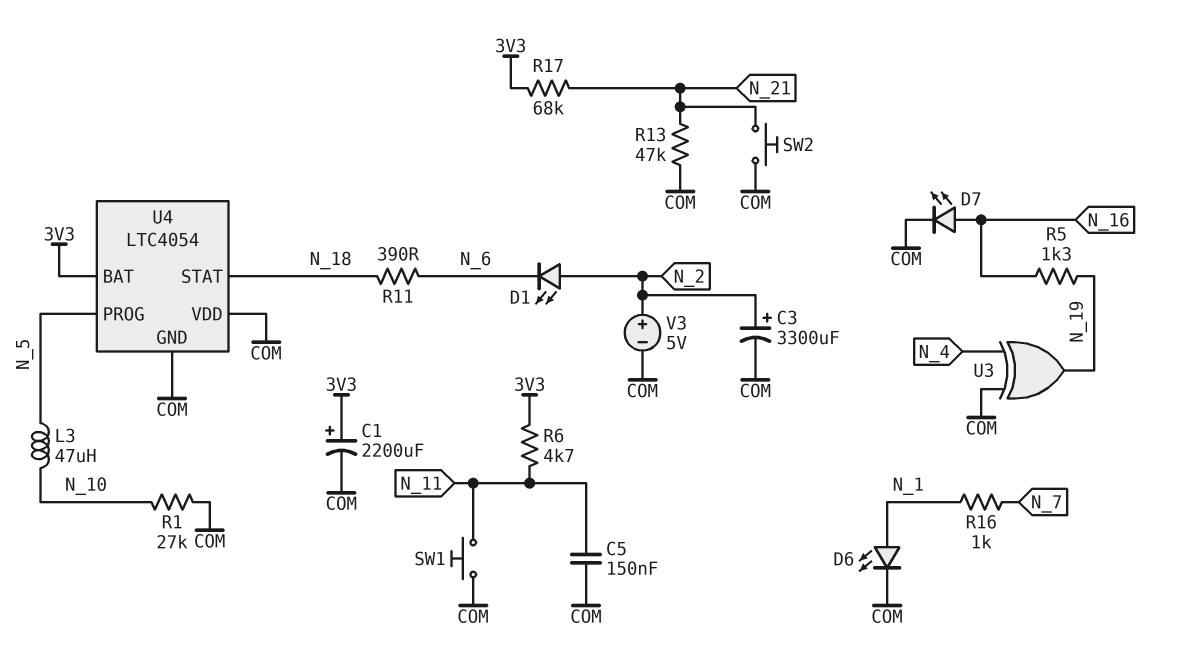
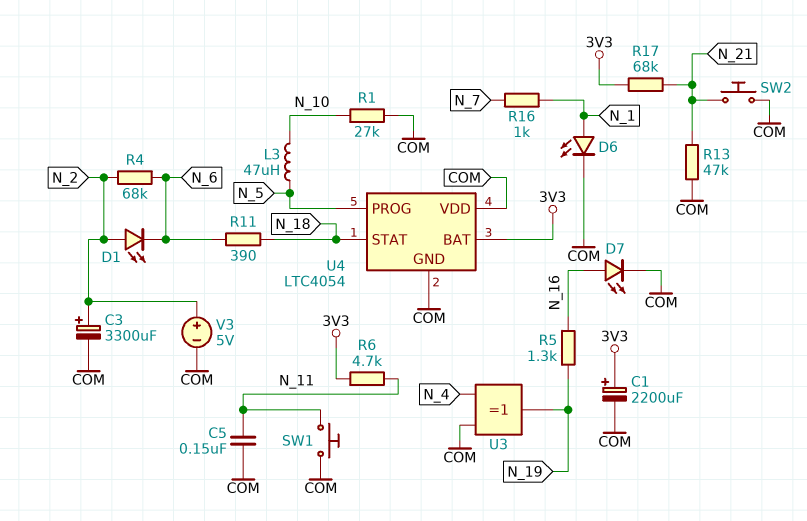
R4: none -> 68k (N_2, N_6)

